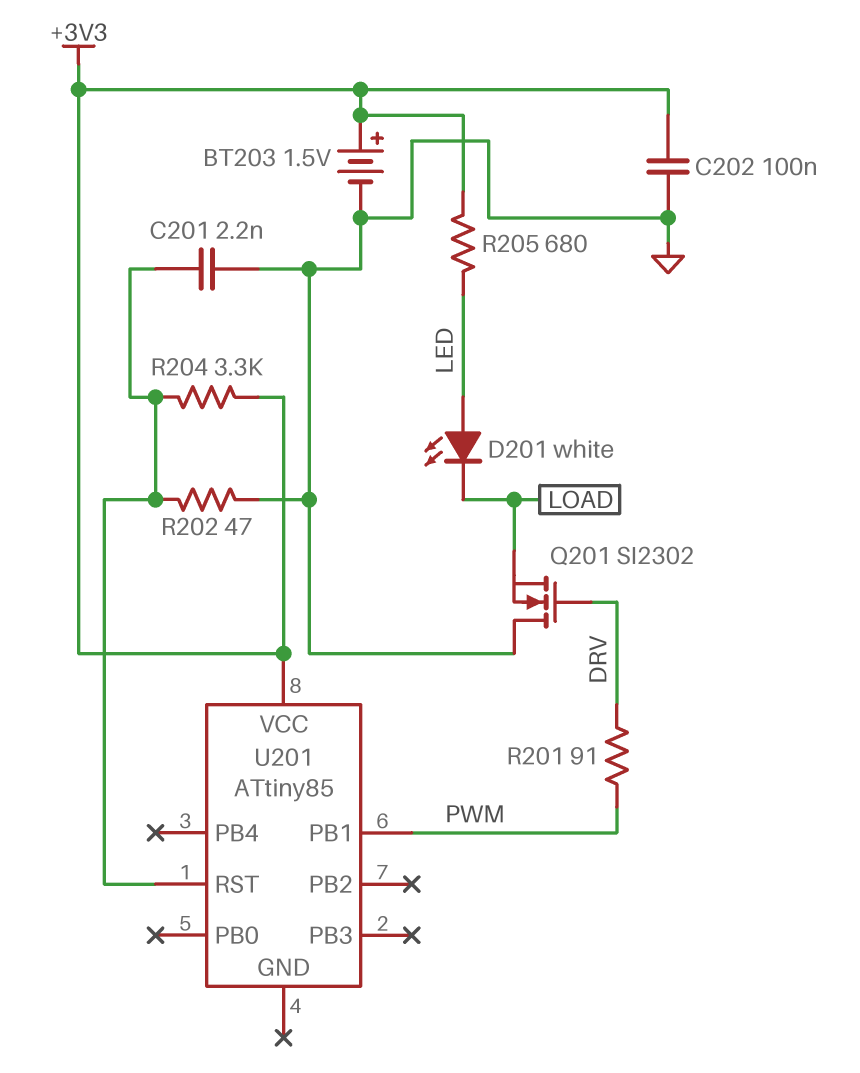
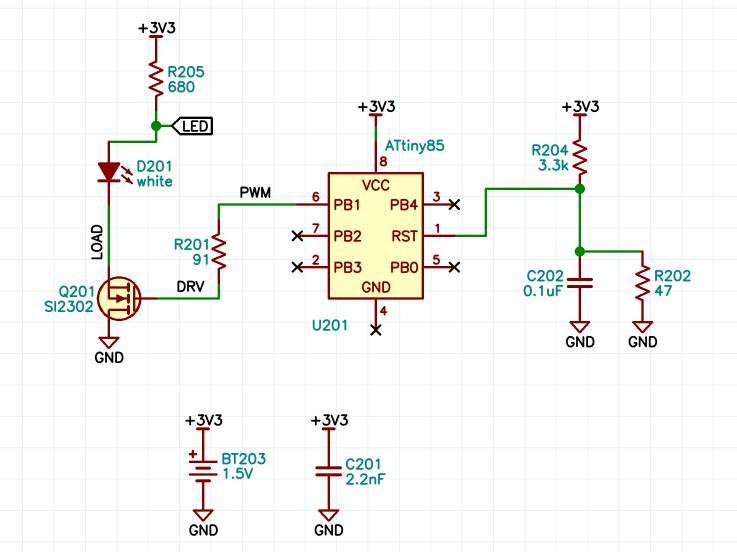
C201: 2.2nF (GND, U201/RST) -> 2.2nF (+3V3, GND)
C202: 100nF (+3V3, GND) -> 100nF (GND, U201/RST)

